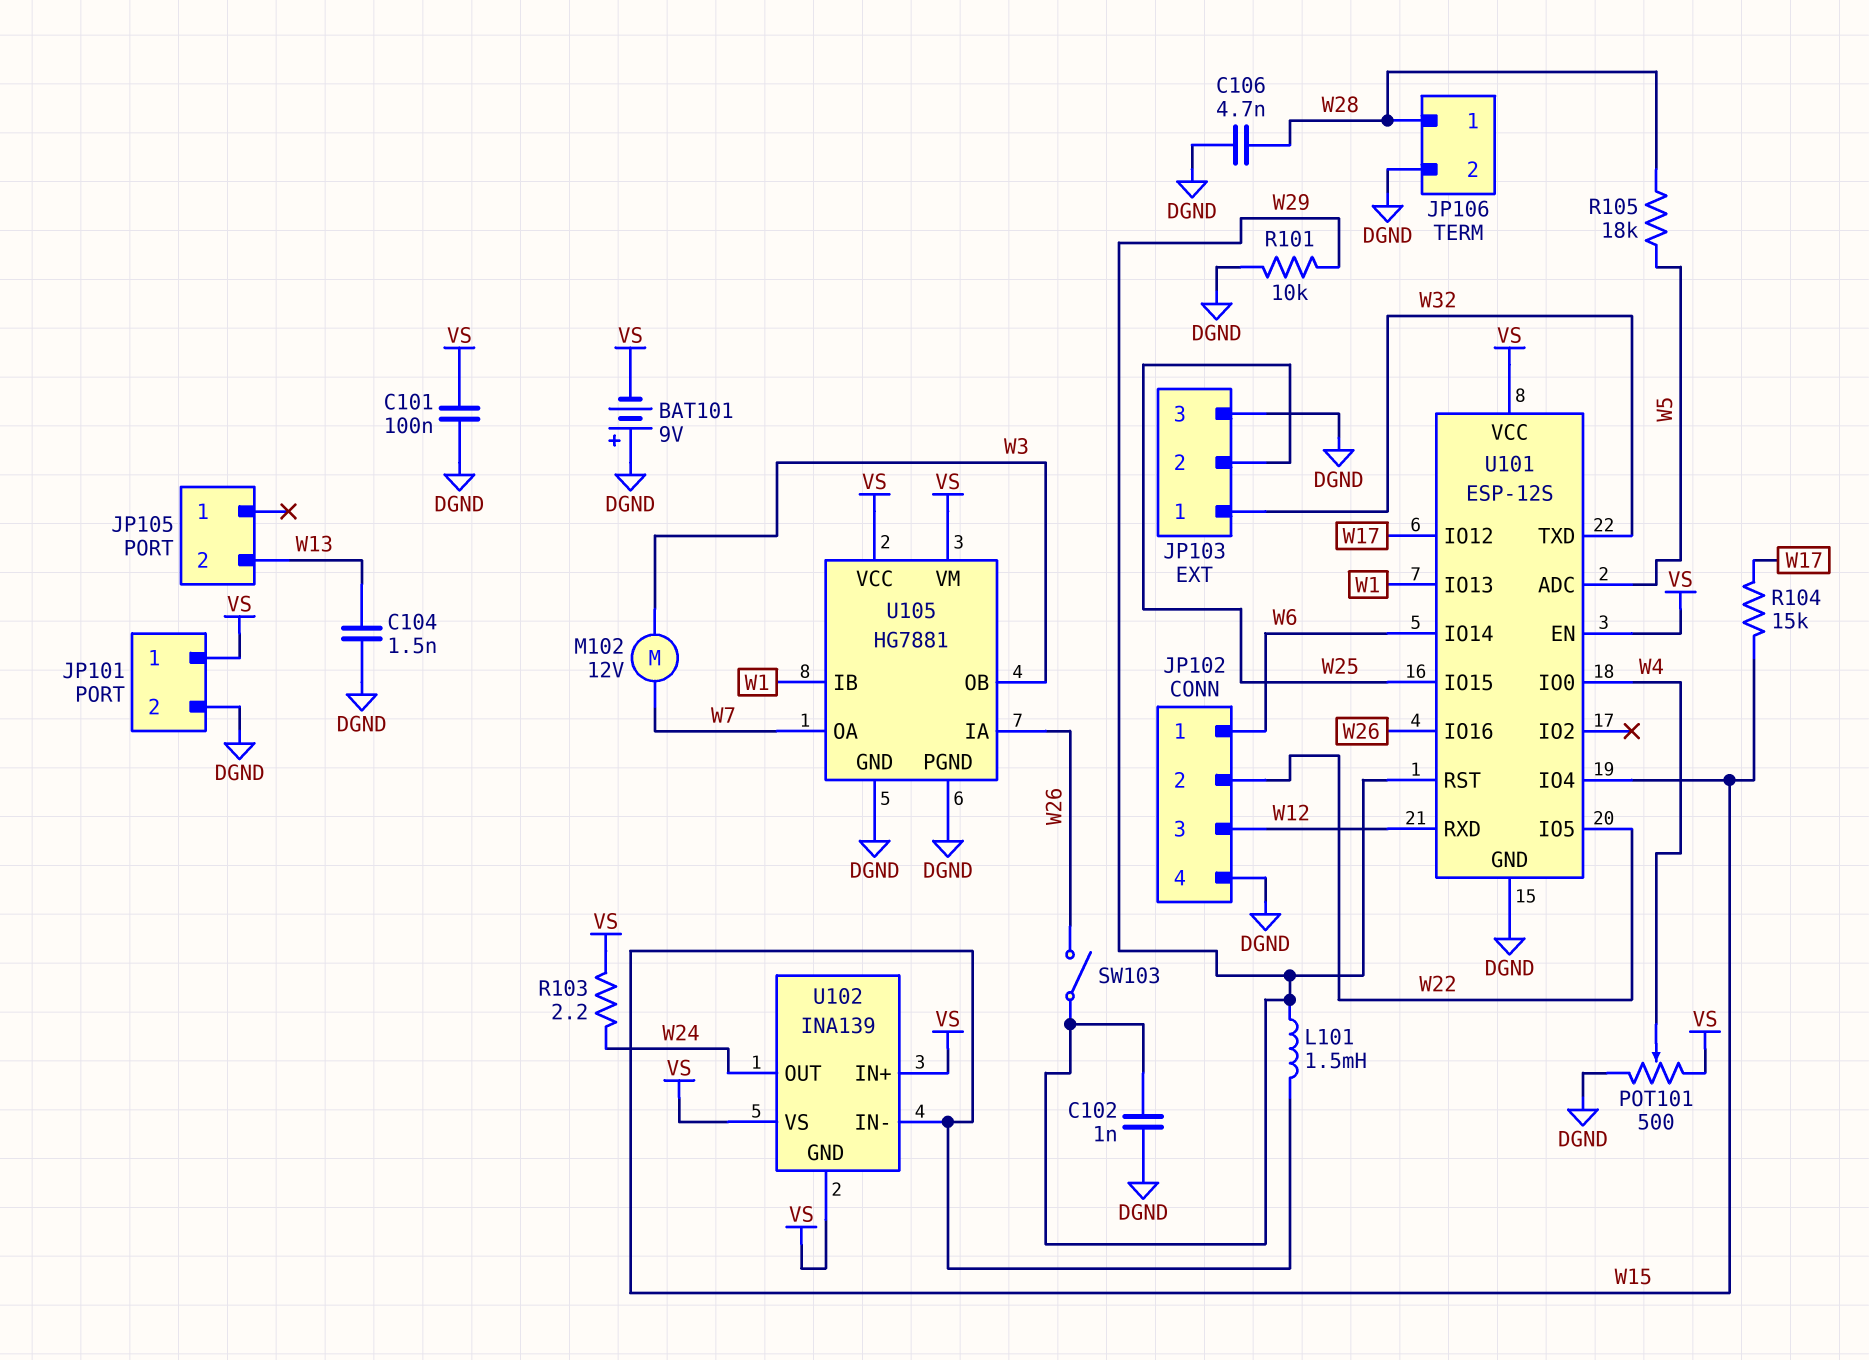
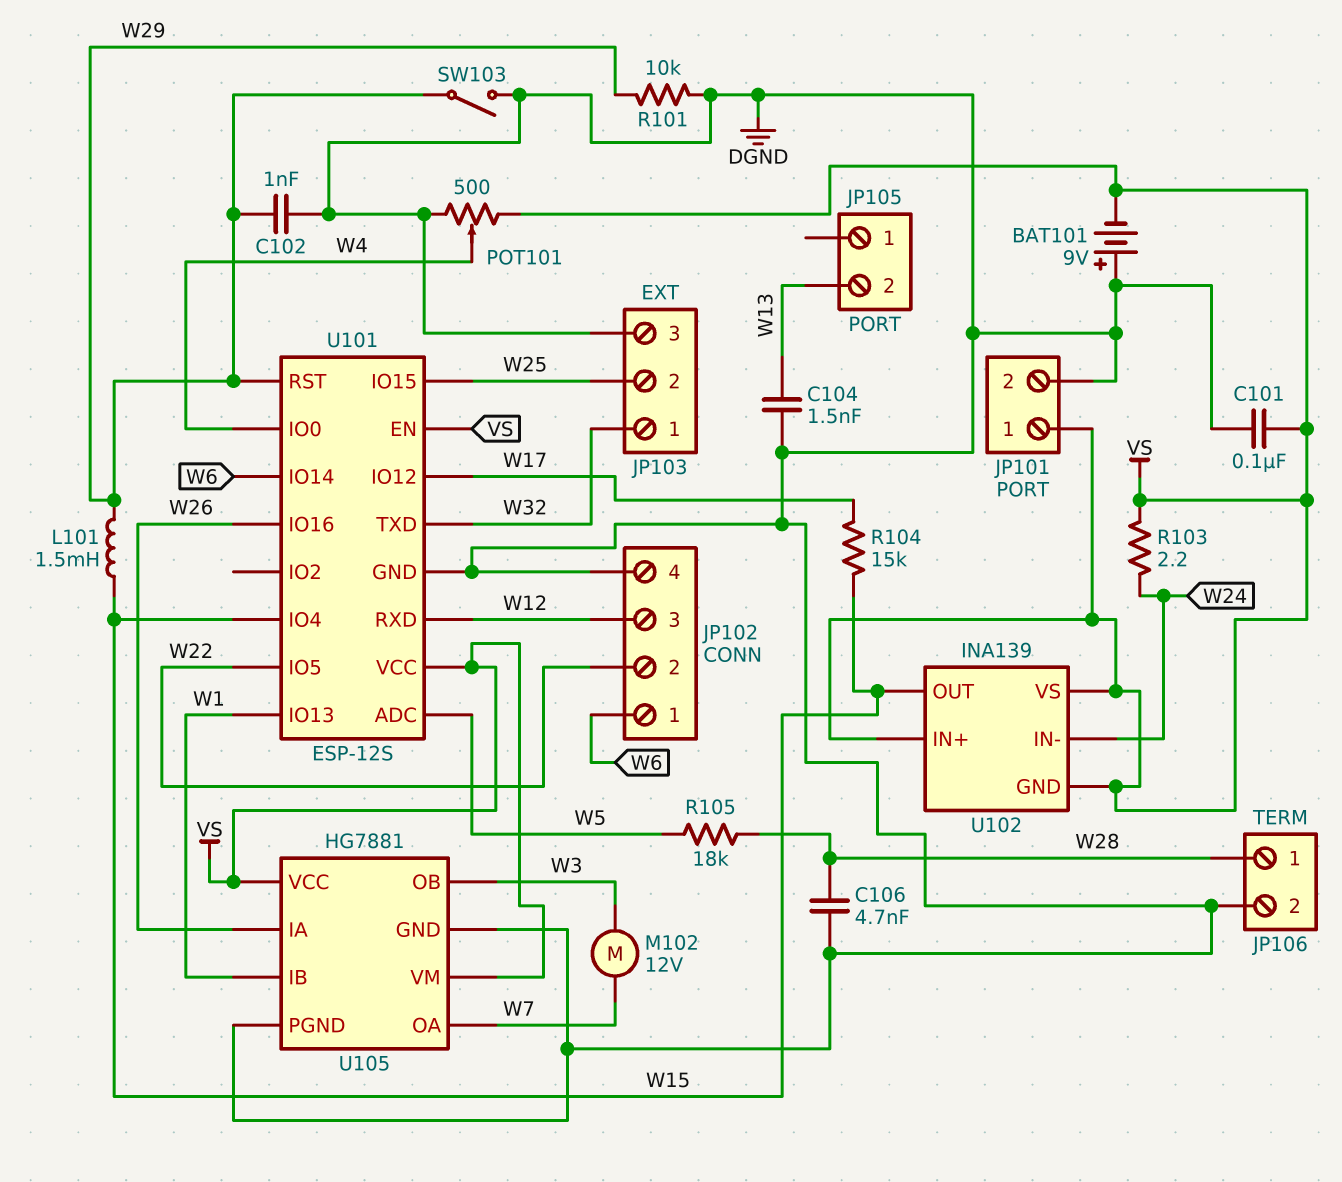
SW103: switch (W26, W29) -> switch (DGND, W29)
U102 pin IN-: W15 -> W24
U102 pin OUT: W24 -> W15

